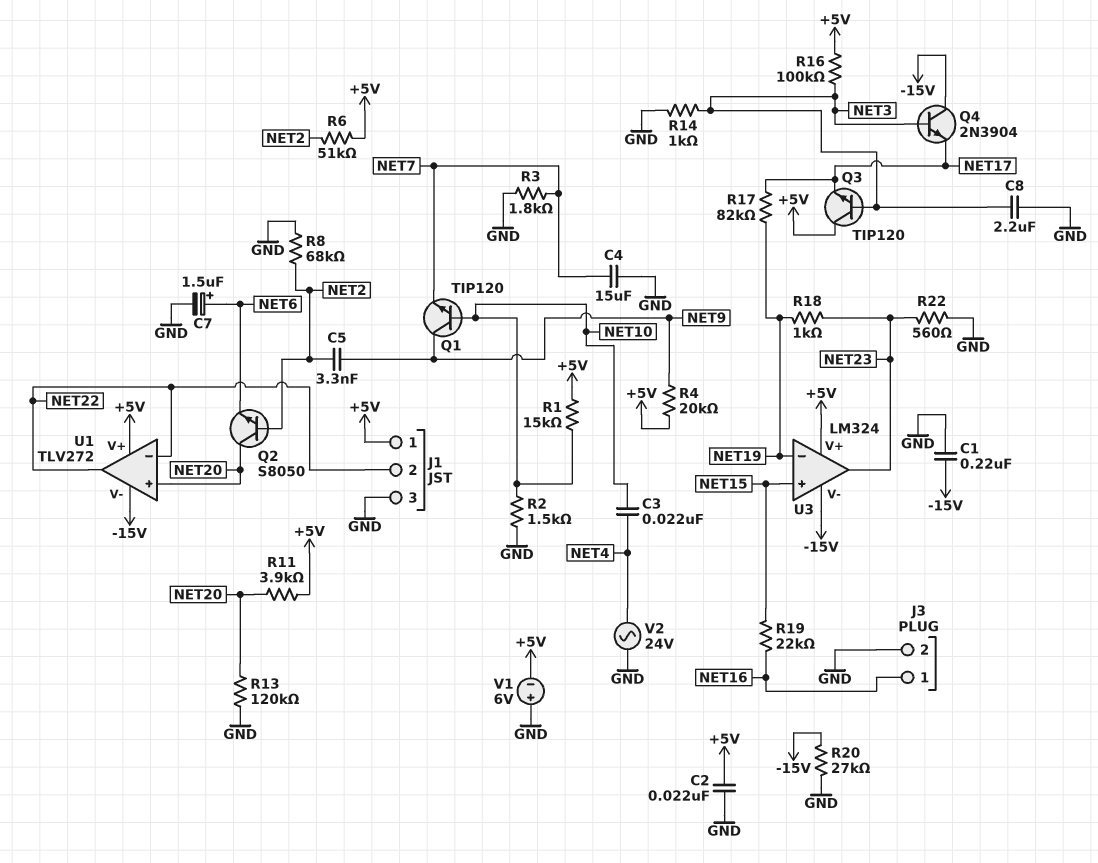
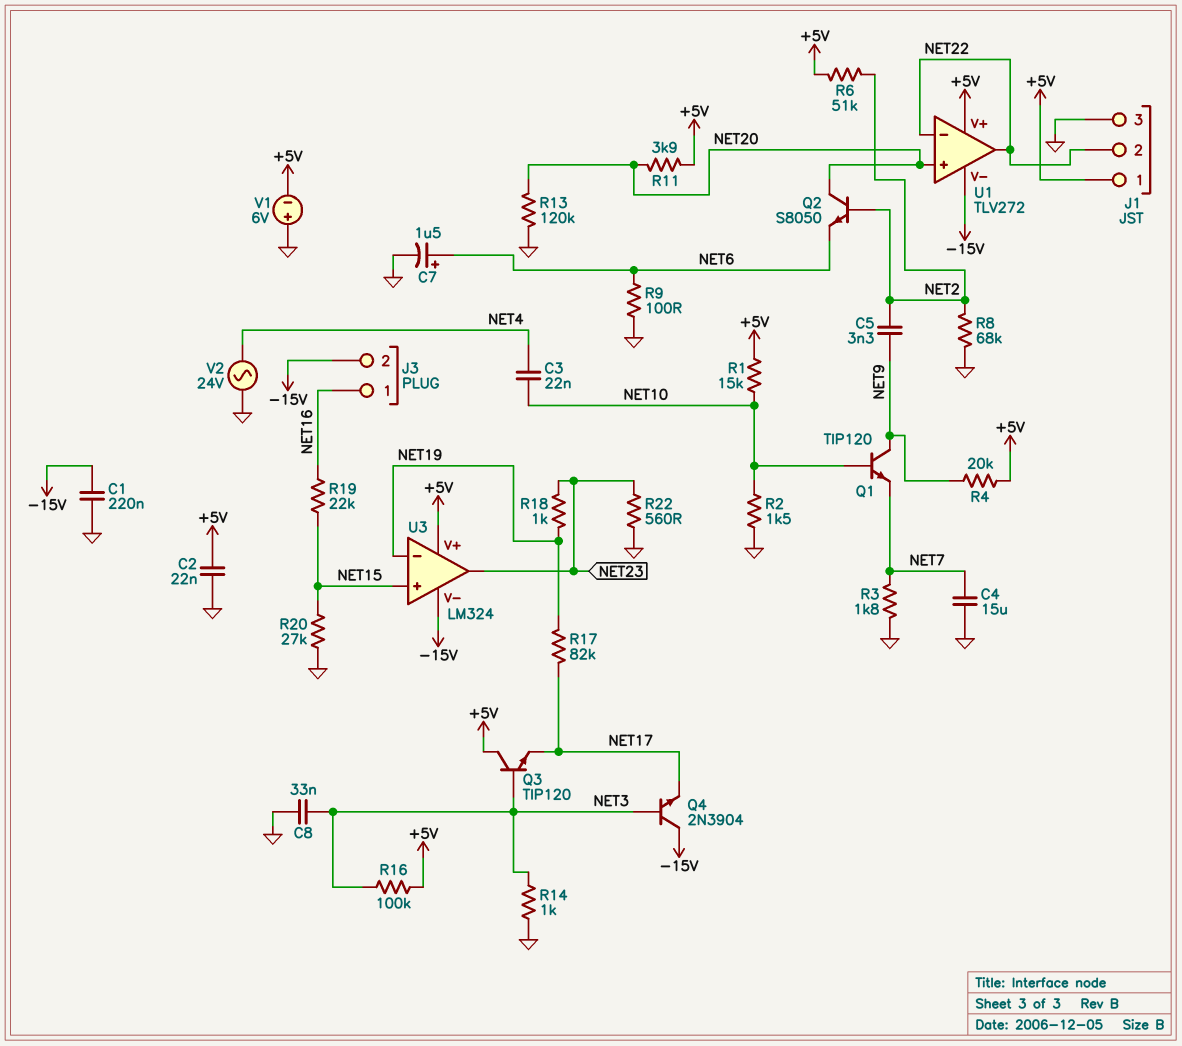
C8: 2.2uF (GND, NET3) -> 33nF (GND, NET3)
J3 pin 2: GND -> -15V
R9: none -> 100 (GND, NET6)
R20: 27k (-15V, GND) -> 27k (GND, NET15)

